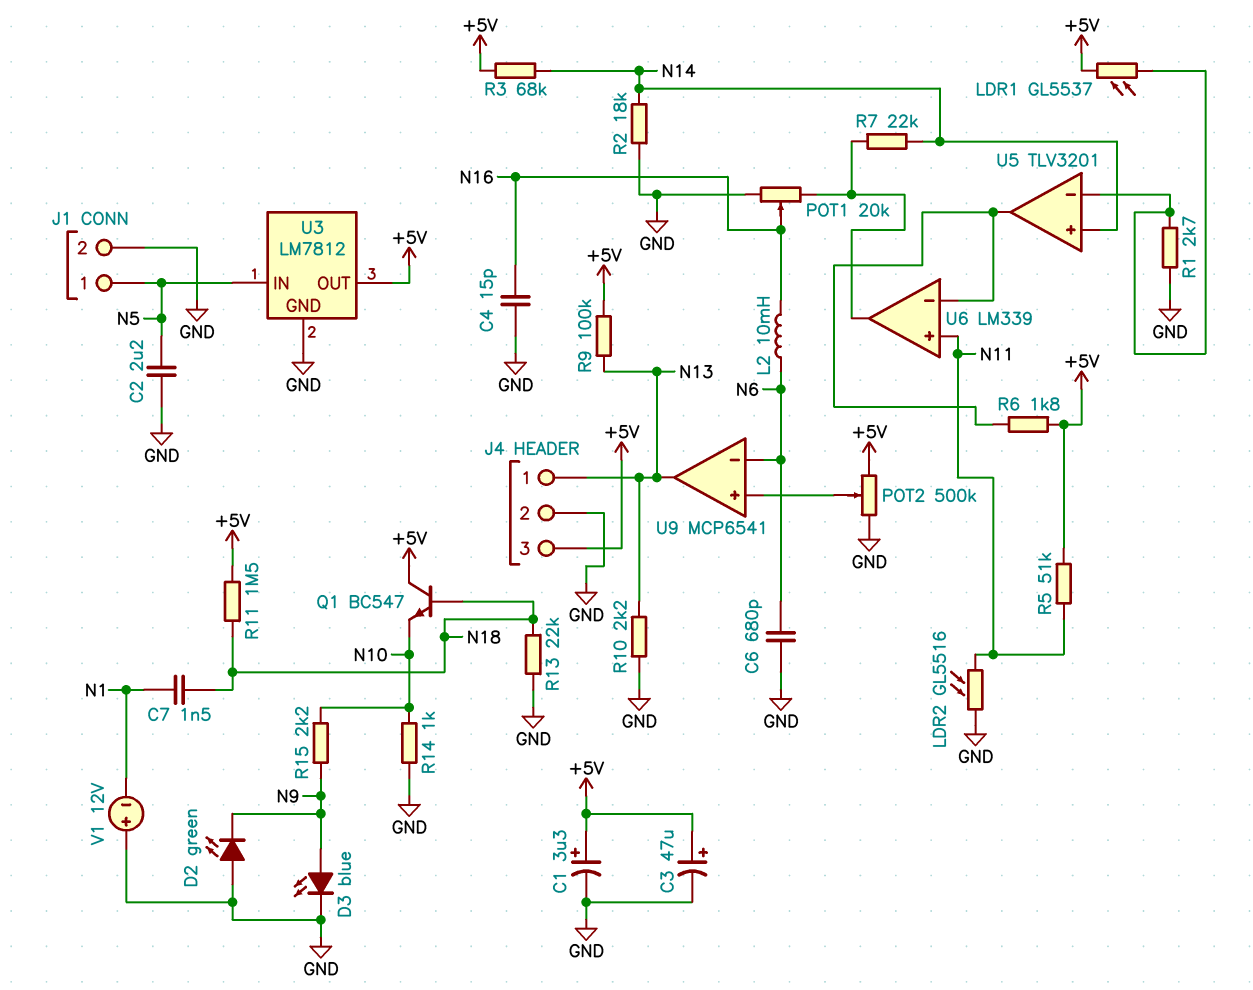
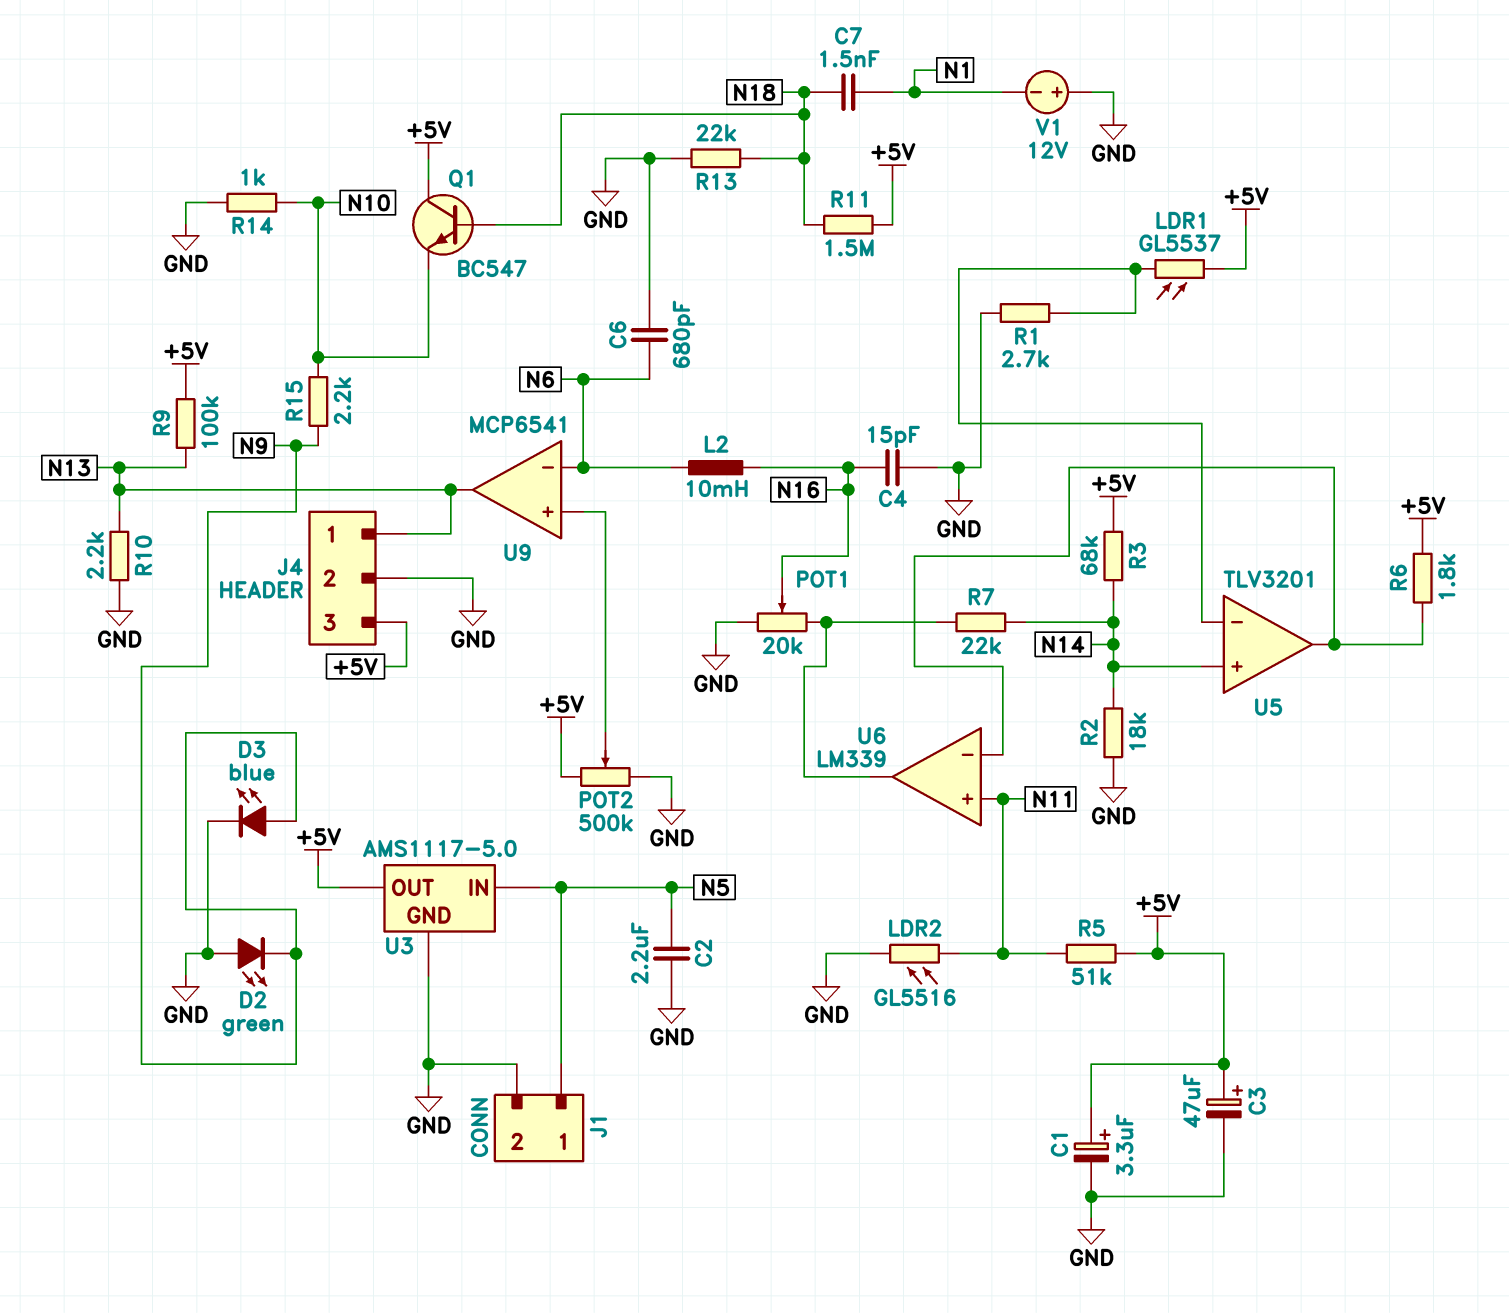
U3: LM7812 -> AMS1117-5.0

